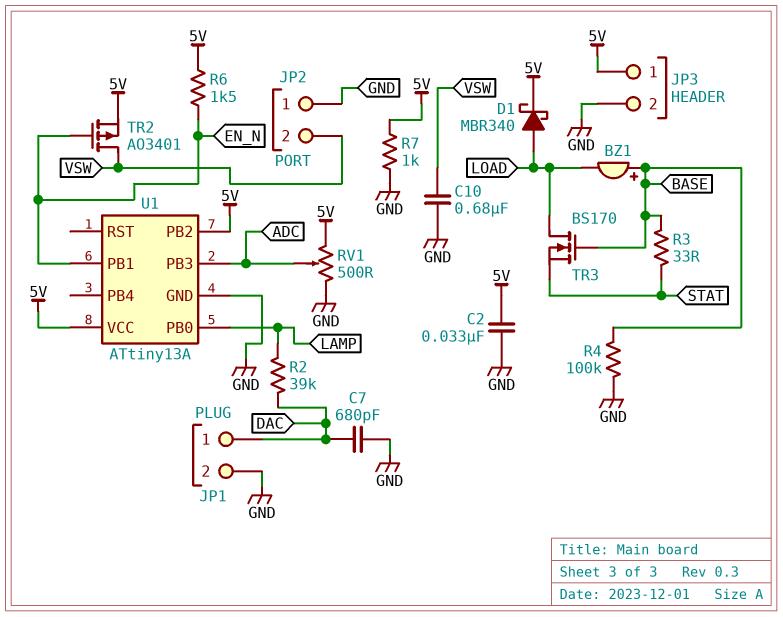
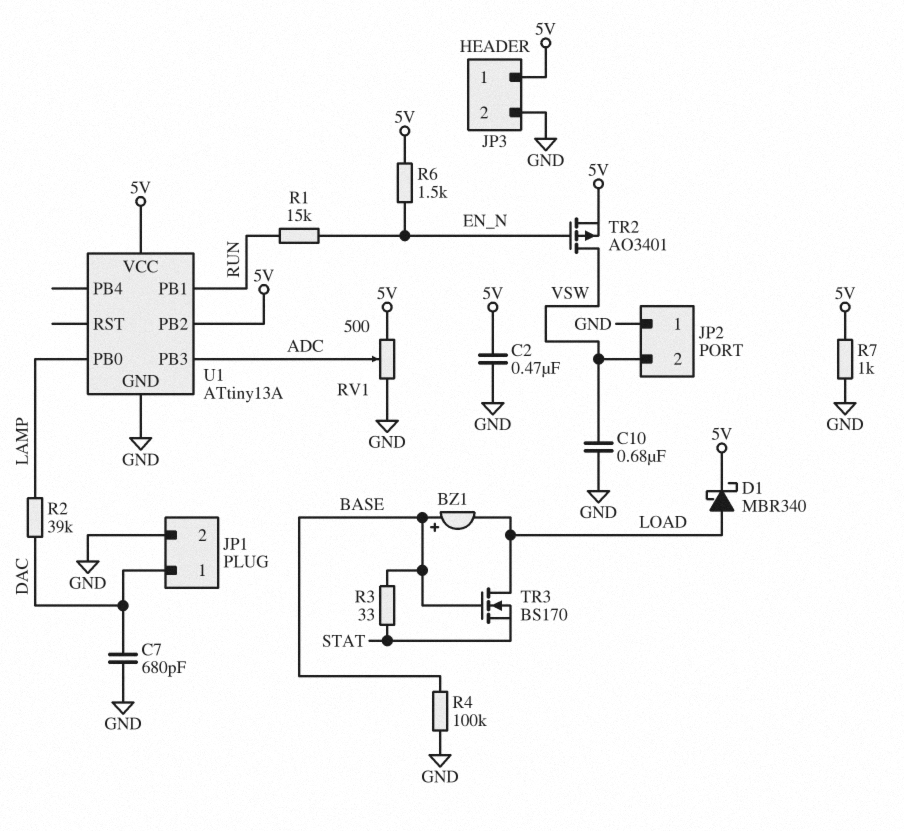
C2: 33nF (5V, GND) -> 470nF (5V, GND)
R1: none -> 15k (EN_N, RUN)
U1 pin PB1: EN_N -> RUN

